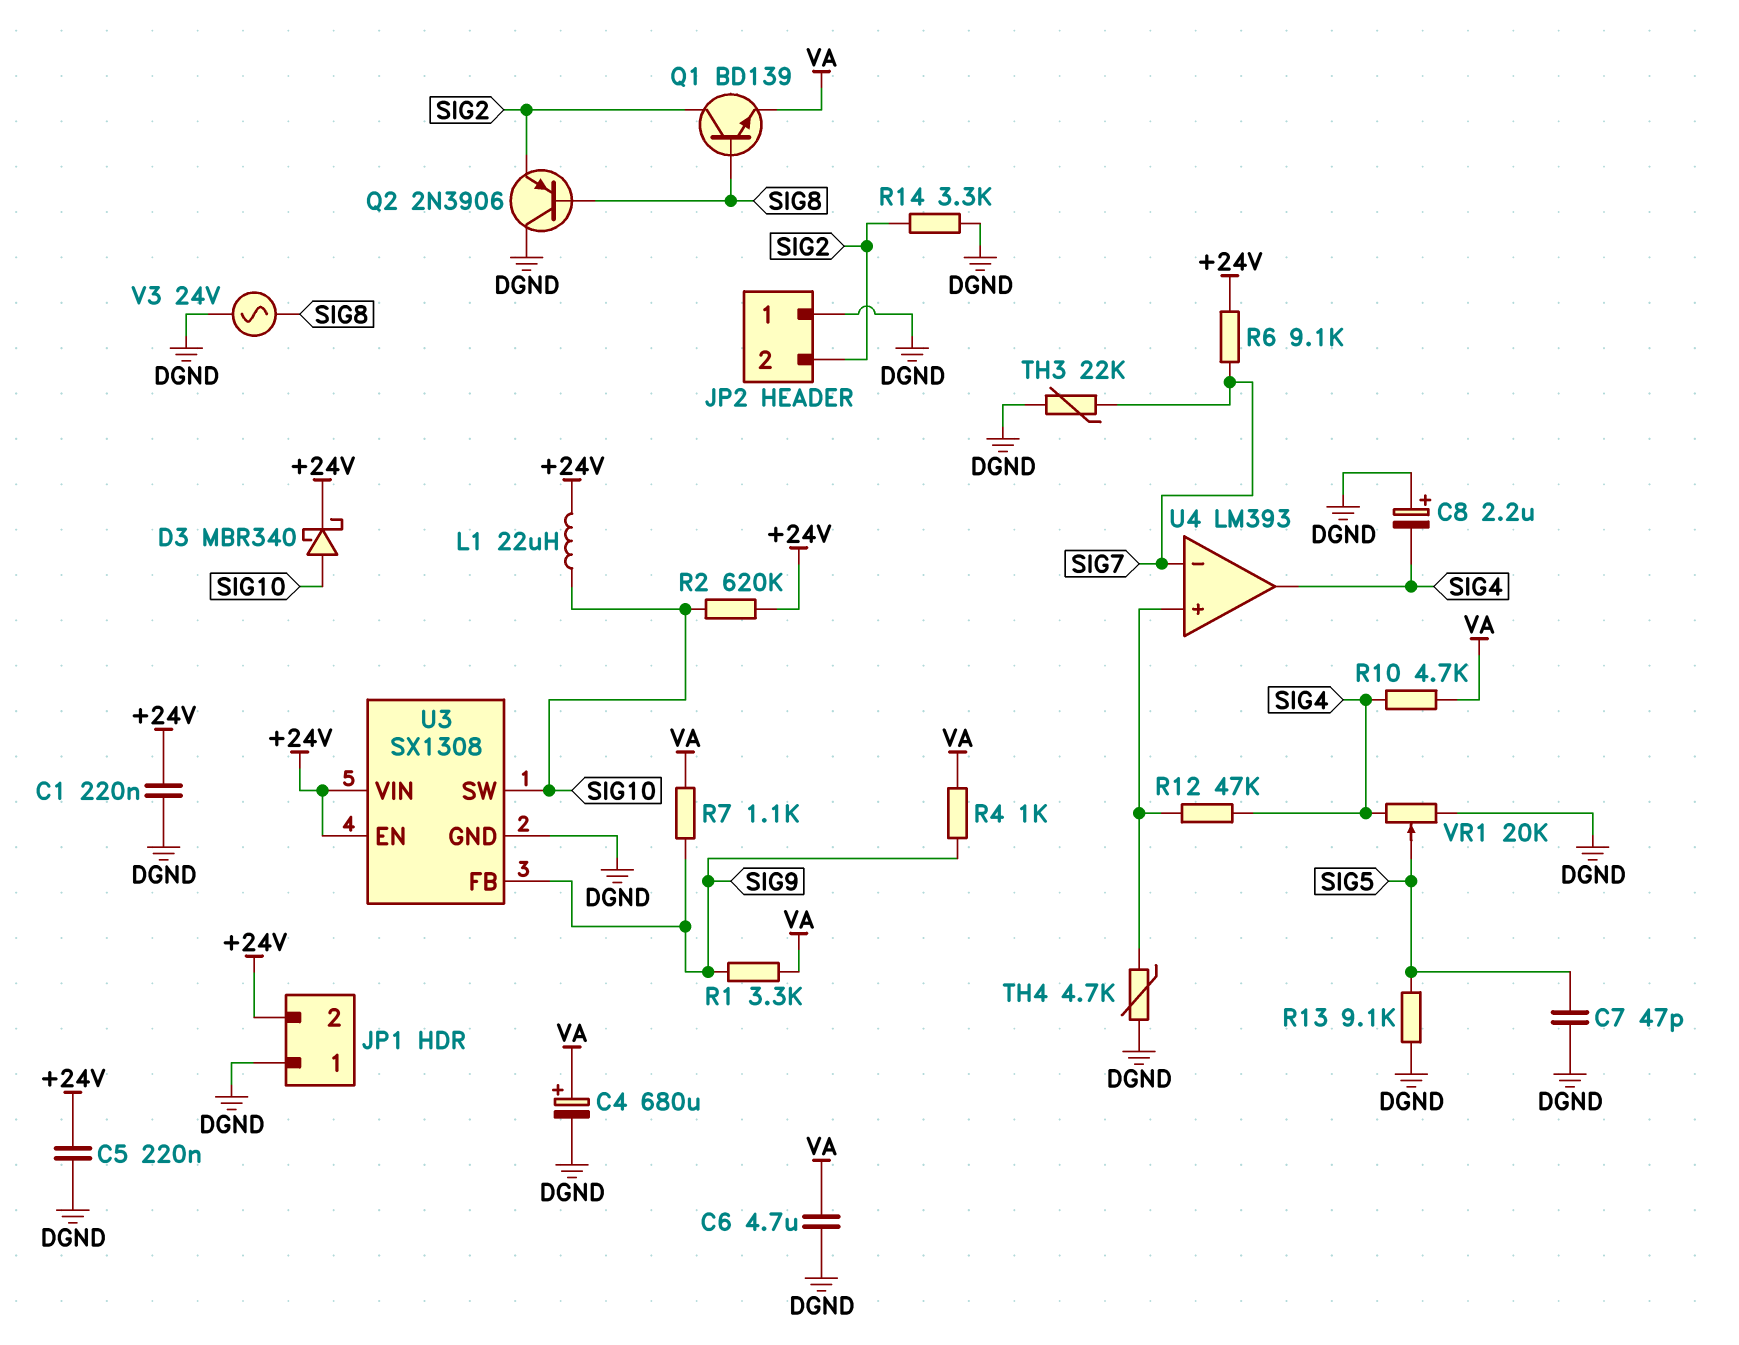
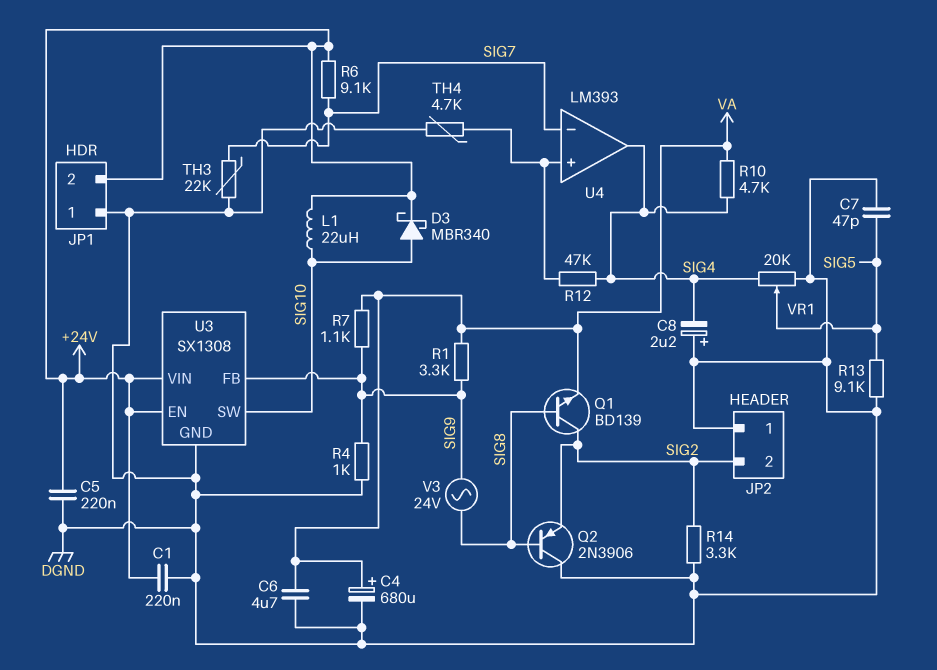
R2: 620k (+24V, SIG10) -> none
R4: 1k (SIG9, VA) -> 1k (DGND, SIG9)
V3: AC 24V (DGND, SIG8) -> AC 24V (SIG8, SIG9)

